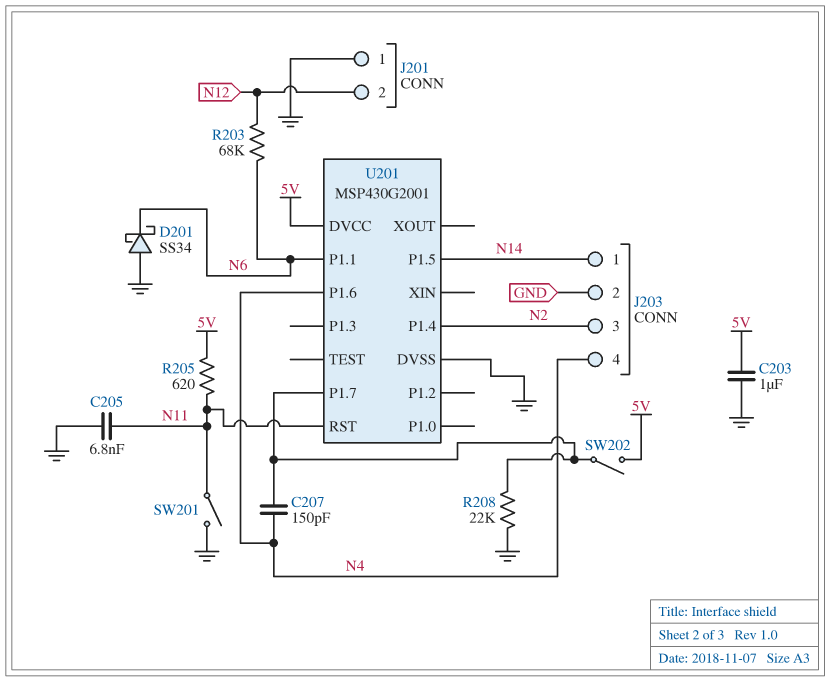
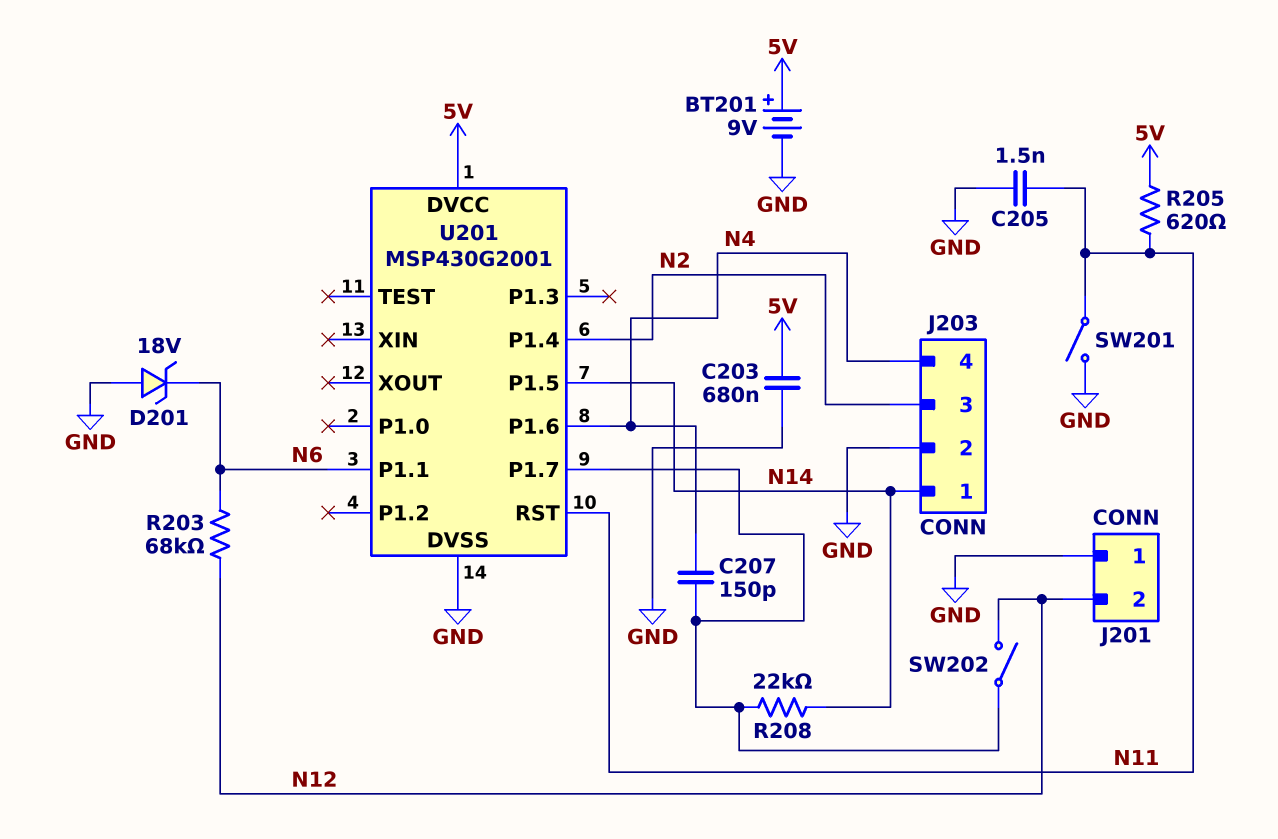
BT201: none -> 9V (plus 5V, minus GND)
C203: 1uF (5V, GND) -> 680nF (5V, GND)
C205: 6.8nF (GND, N11) -> 1.5nF (GND, N11)
D201: schottky SS34 (A GND, K N6) -> zener 18V (A GND, K N6)
R208: 22k (GND, U201/P1.7) -> 22k (N14, U201/P1.7)
SW202: switch (5V, U201/P1.7) -> switch (N12, U201/P1.7)

